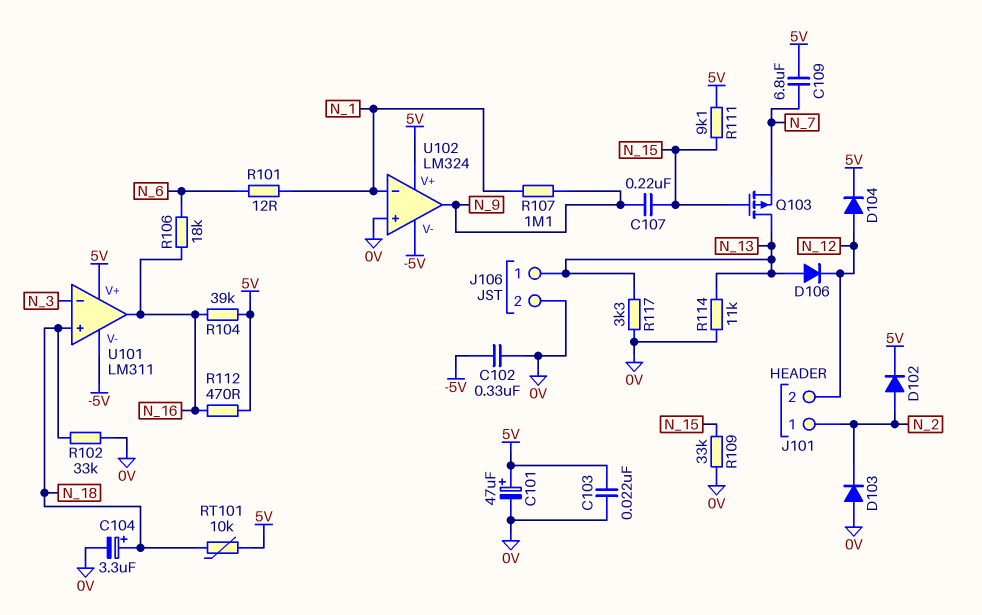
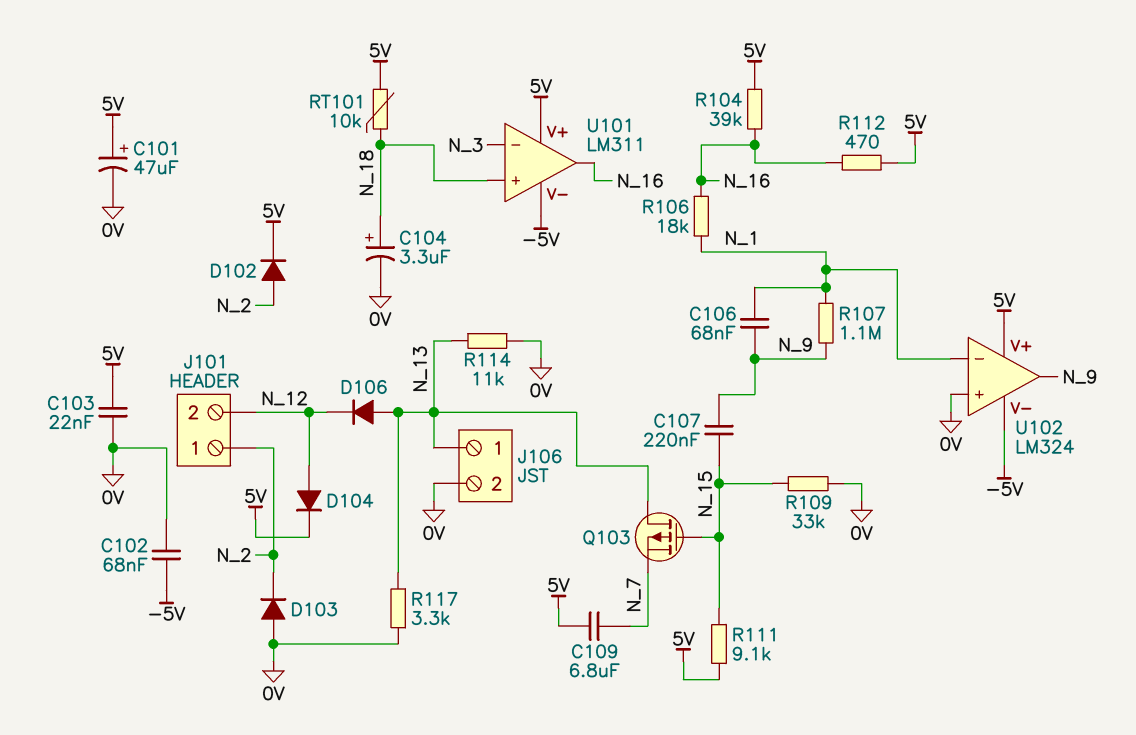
C102: 330nF (-5V, 0V) -> 68nF (-5V, 0V)
C106: none -> 68nF (N_1, N_9)
R101: 12 (N_1, N_6) -> none
R102: 33k (0V, N_18) -> none
R106: 18k (N_6, N_16) -> 18k (N_1, N_16)

